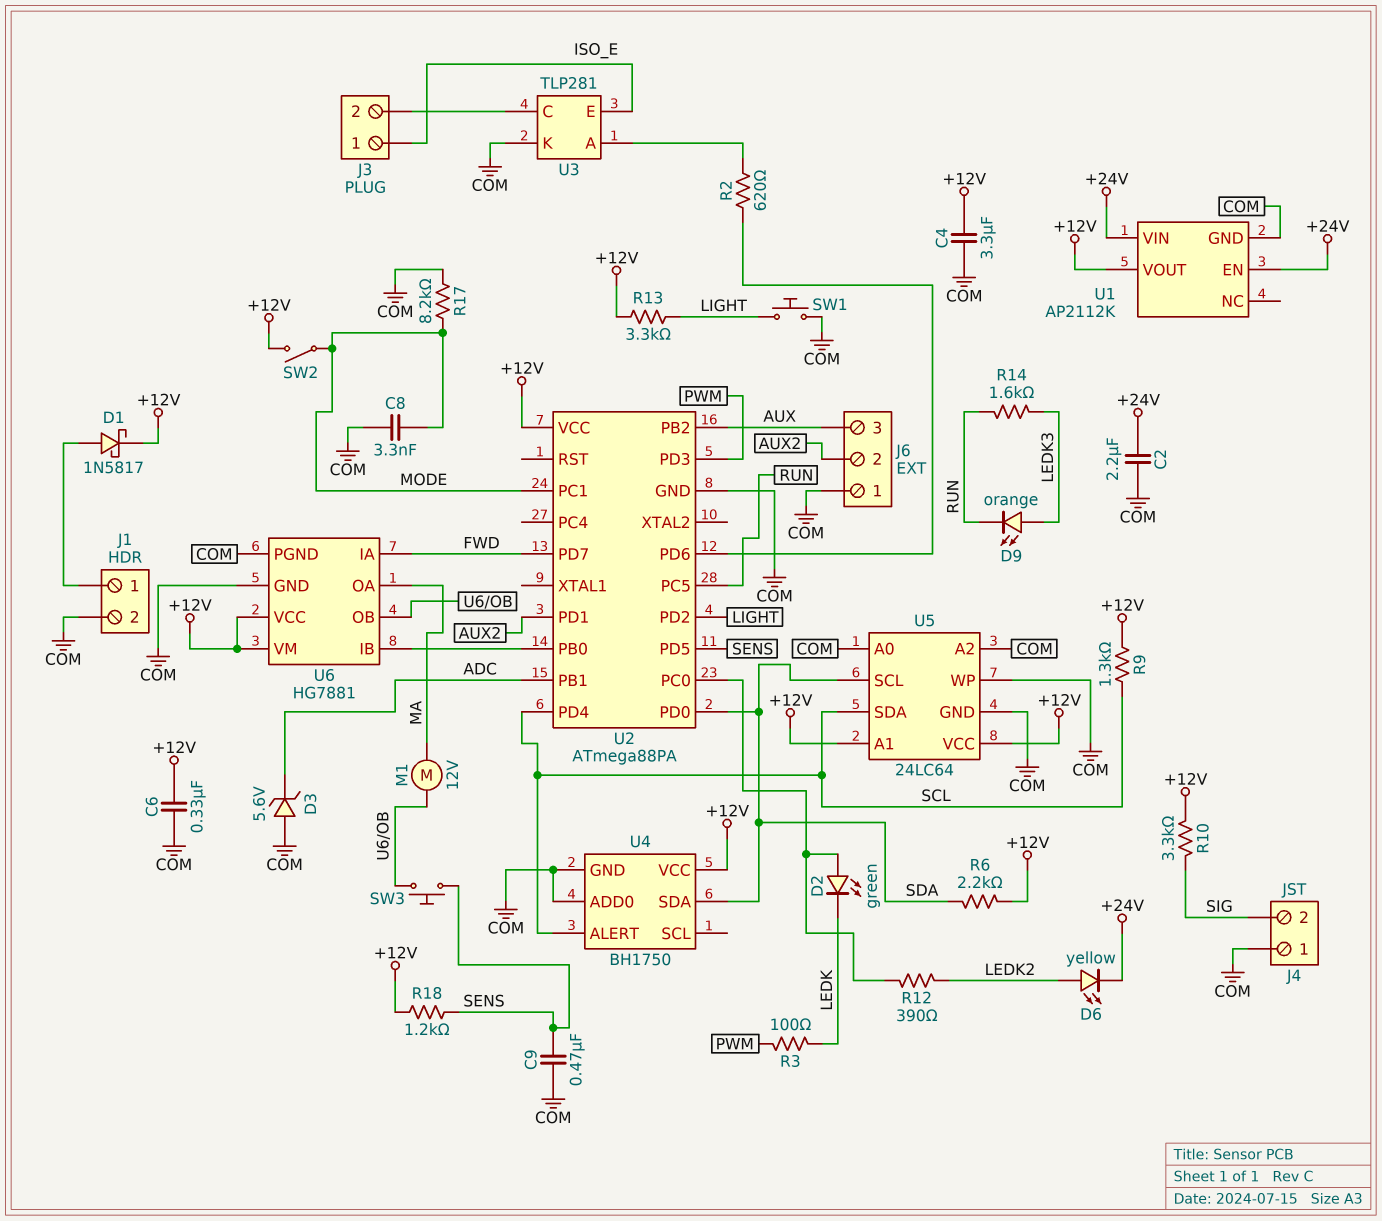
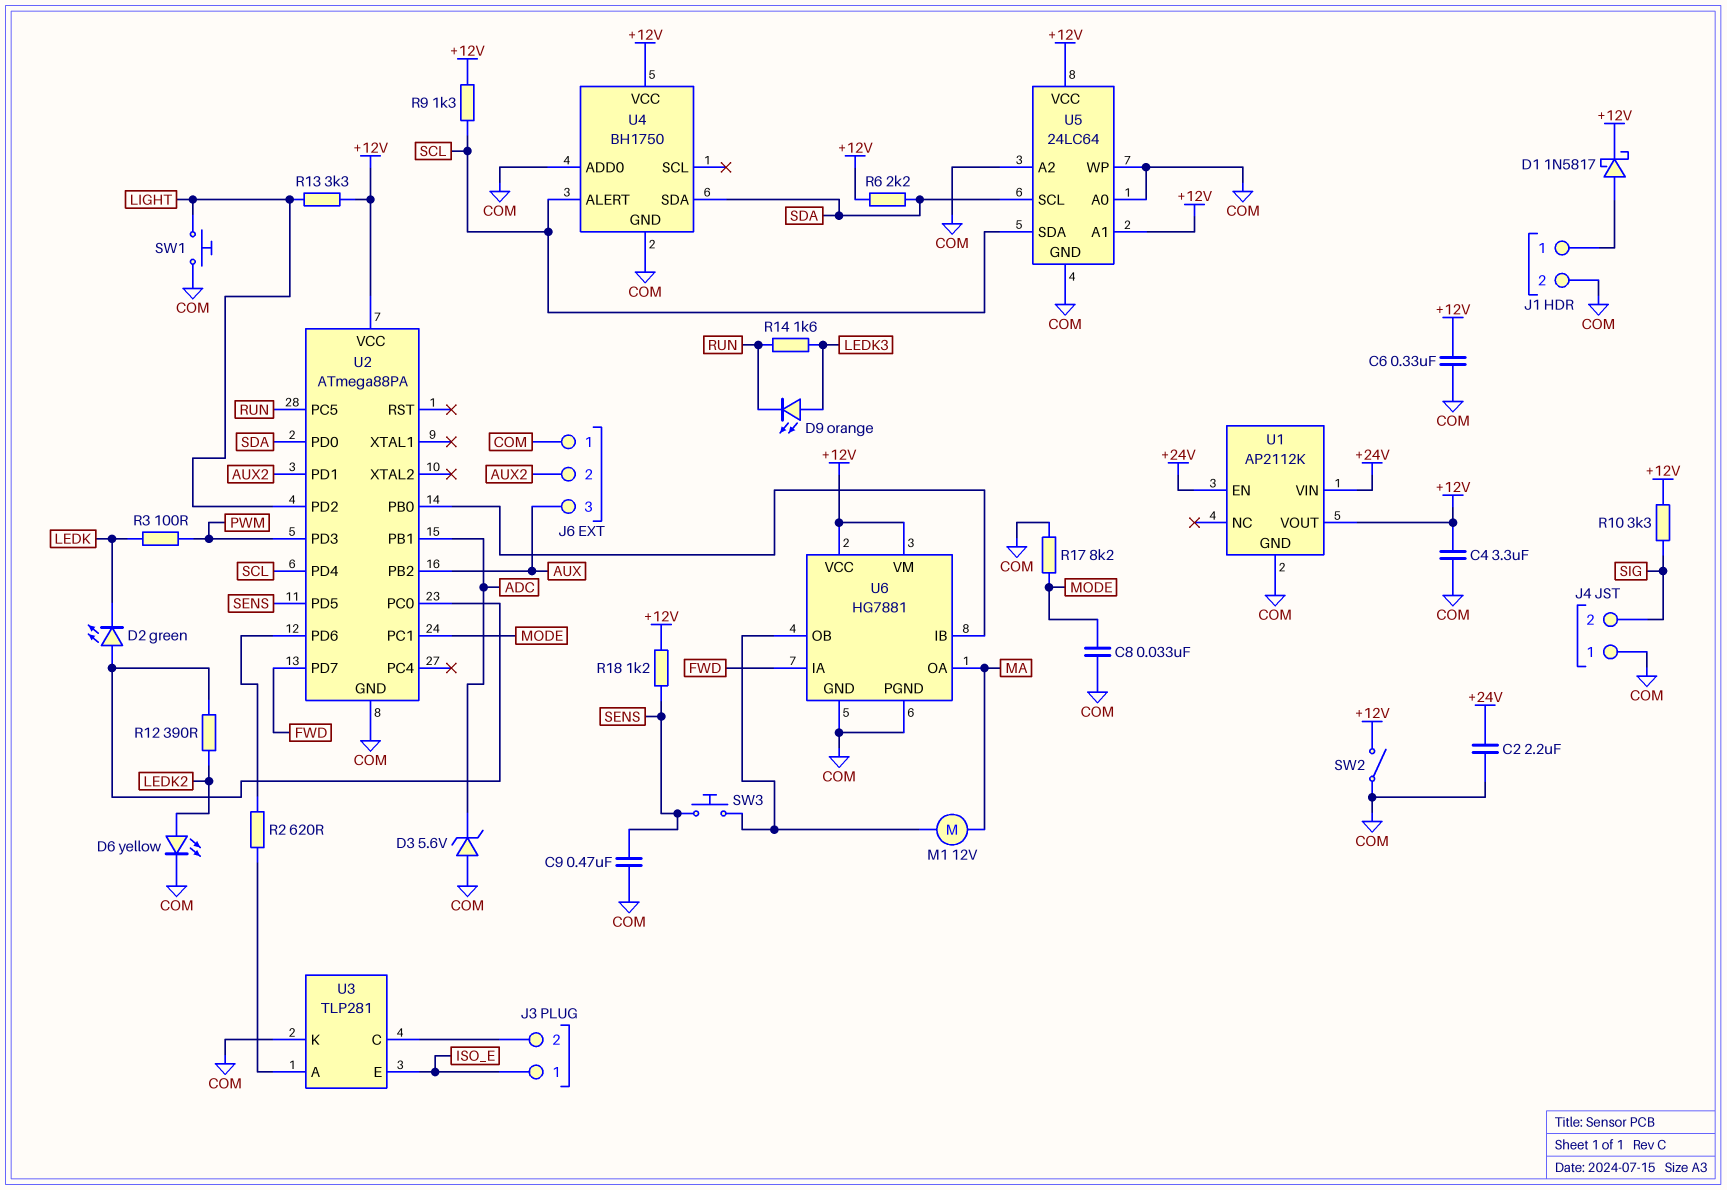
C8: 3.3nF (COM, MODE) -> 33nF (COM, MODE)
D6: LED yellow (A LEDK2, K +24V) -> LED yellow (A LEDK2, K COM)
SW2: switch (+12V, MODE) -> switch (+12V, COM)

